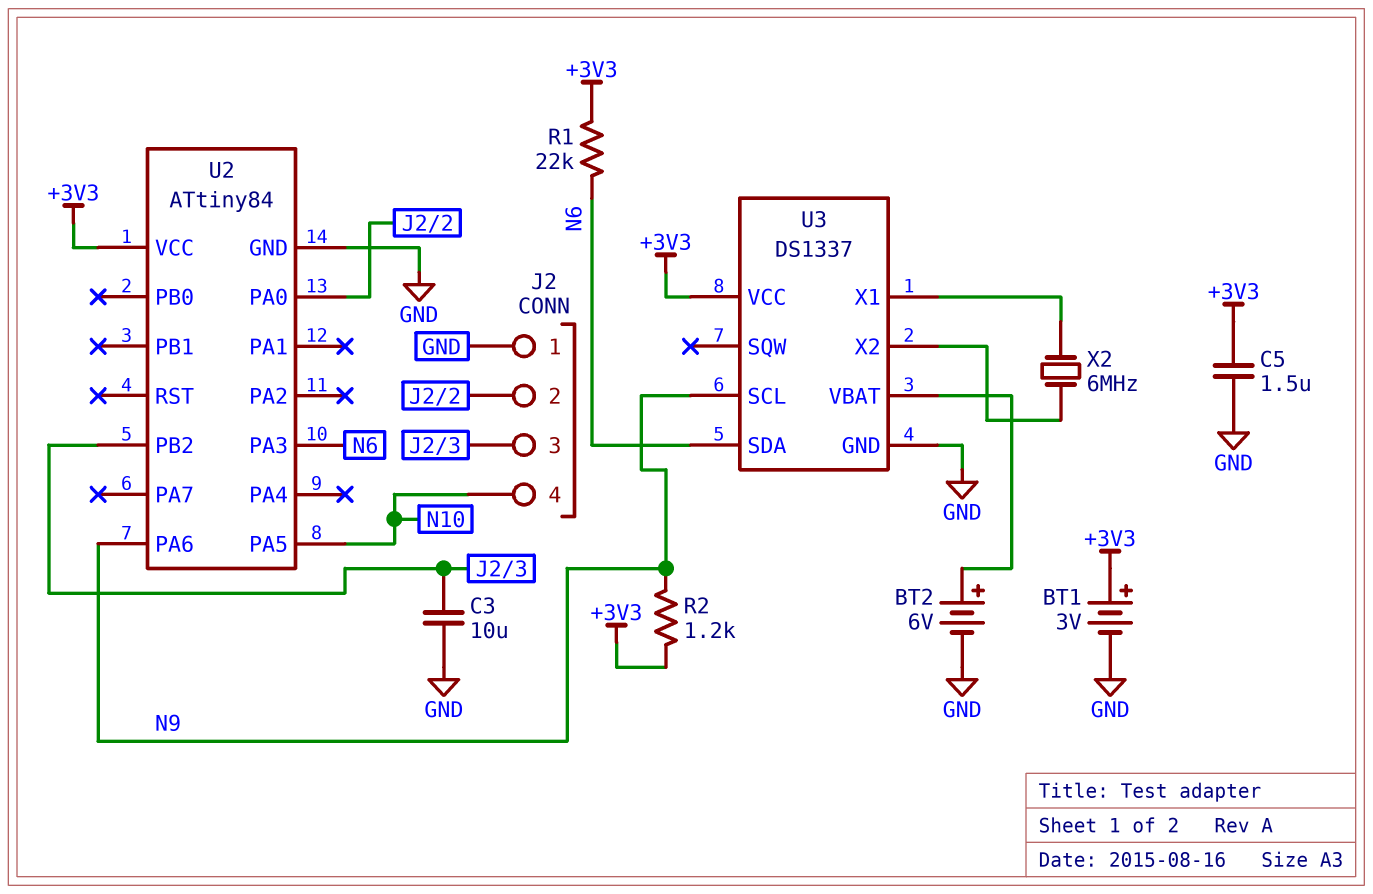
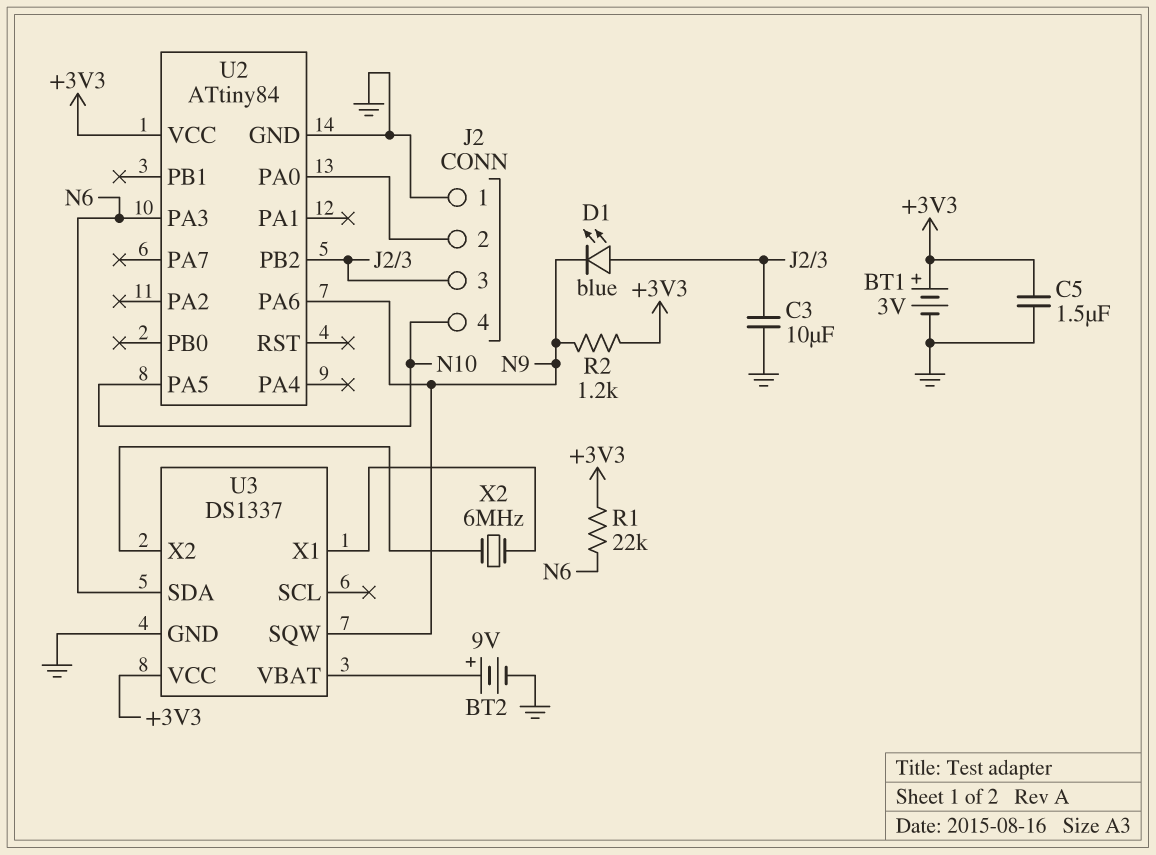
BT2: 6V (plus U3/VBAT, minus GND) -> 9V (plus U3/VBAT, minus GND)
D1: none -> LED blue (A J2/3, K N9)
U3 pin SCL: N9 -> none
U3 pin SQW: none -> N9

